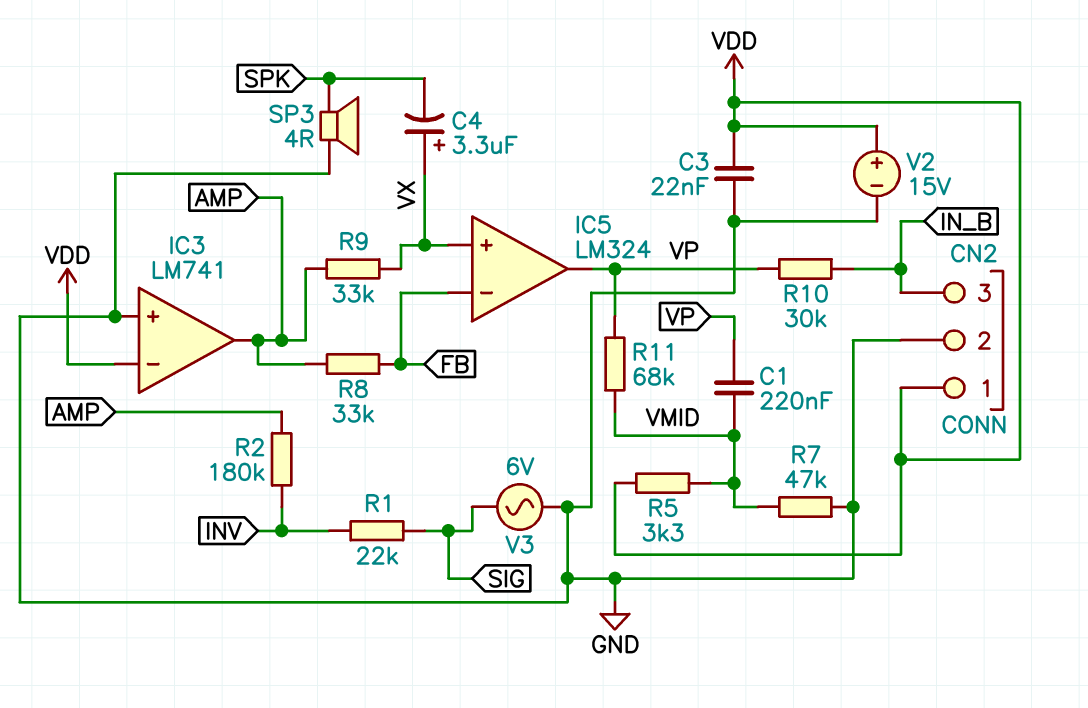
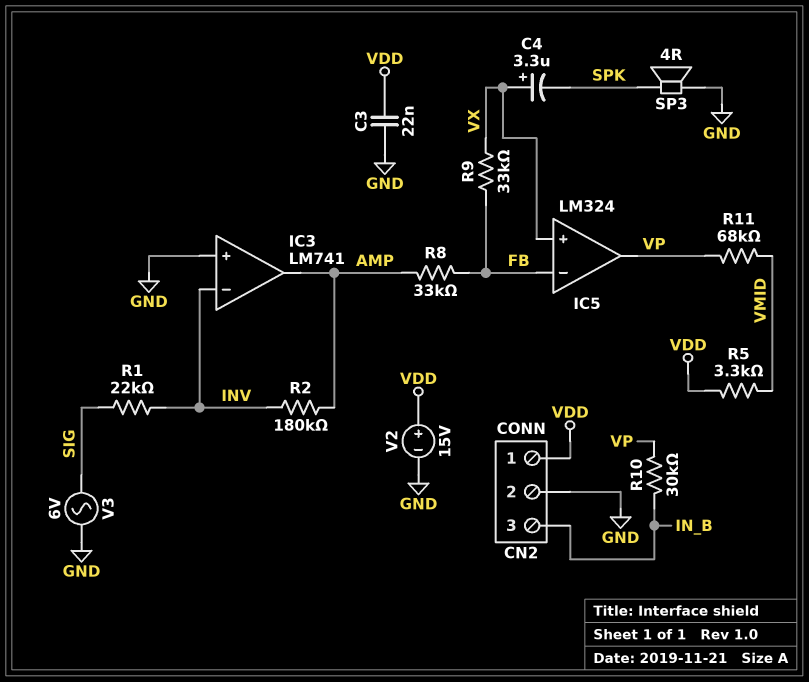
C1: 220nF (VMID, VP) -> none
IC3 pin in-: VDD -> INV
R7: 47k (GND, VMID) -> none
R9: 33k (AMP, VX) -> 33k (FB, VX)

